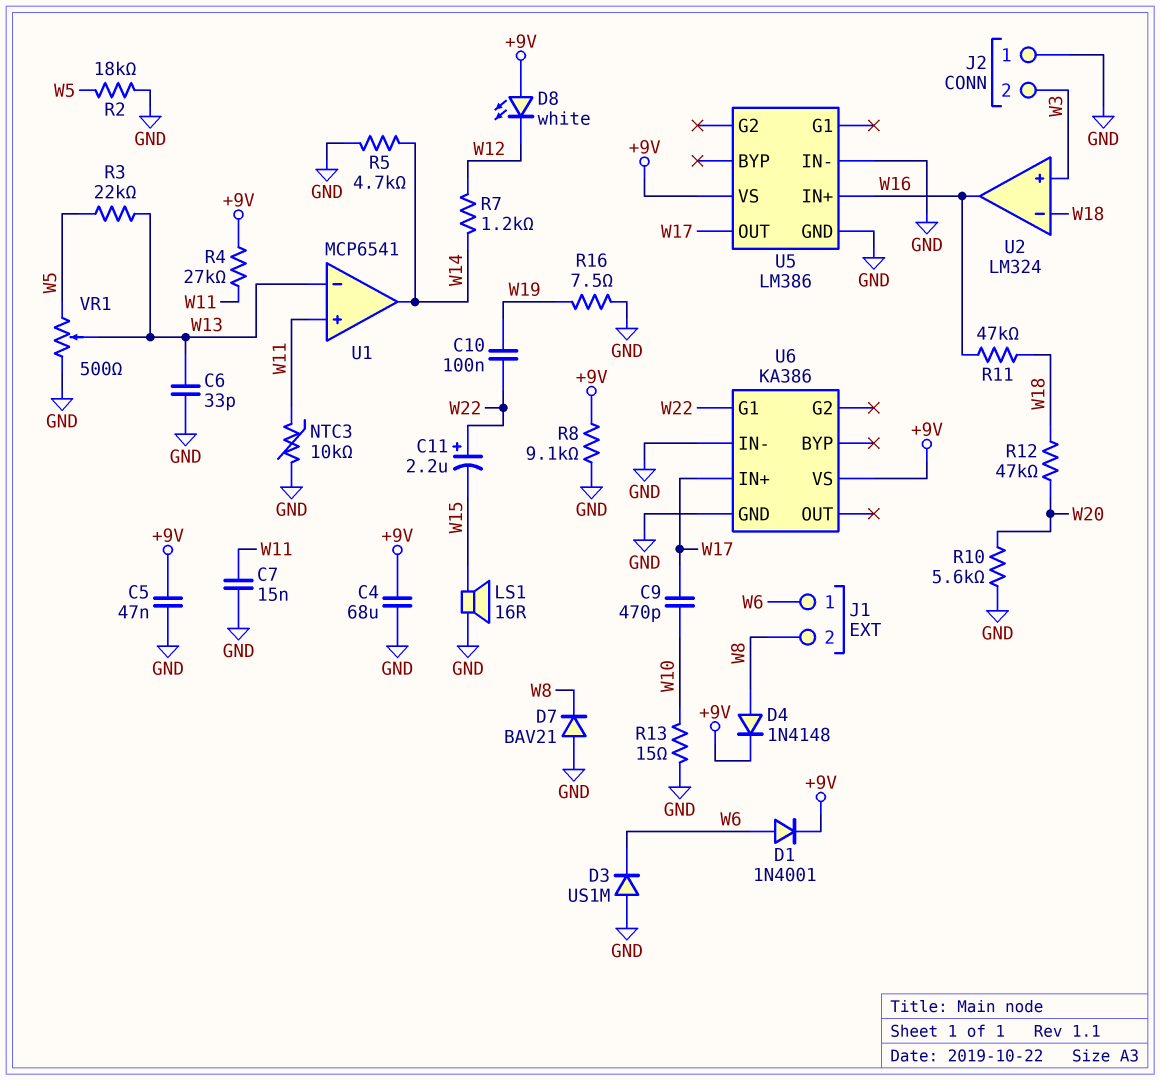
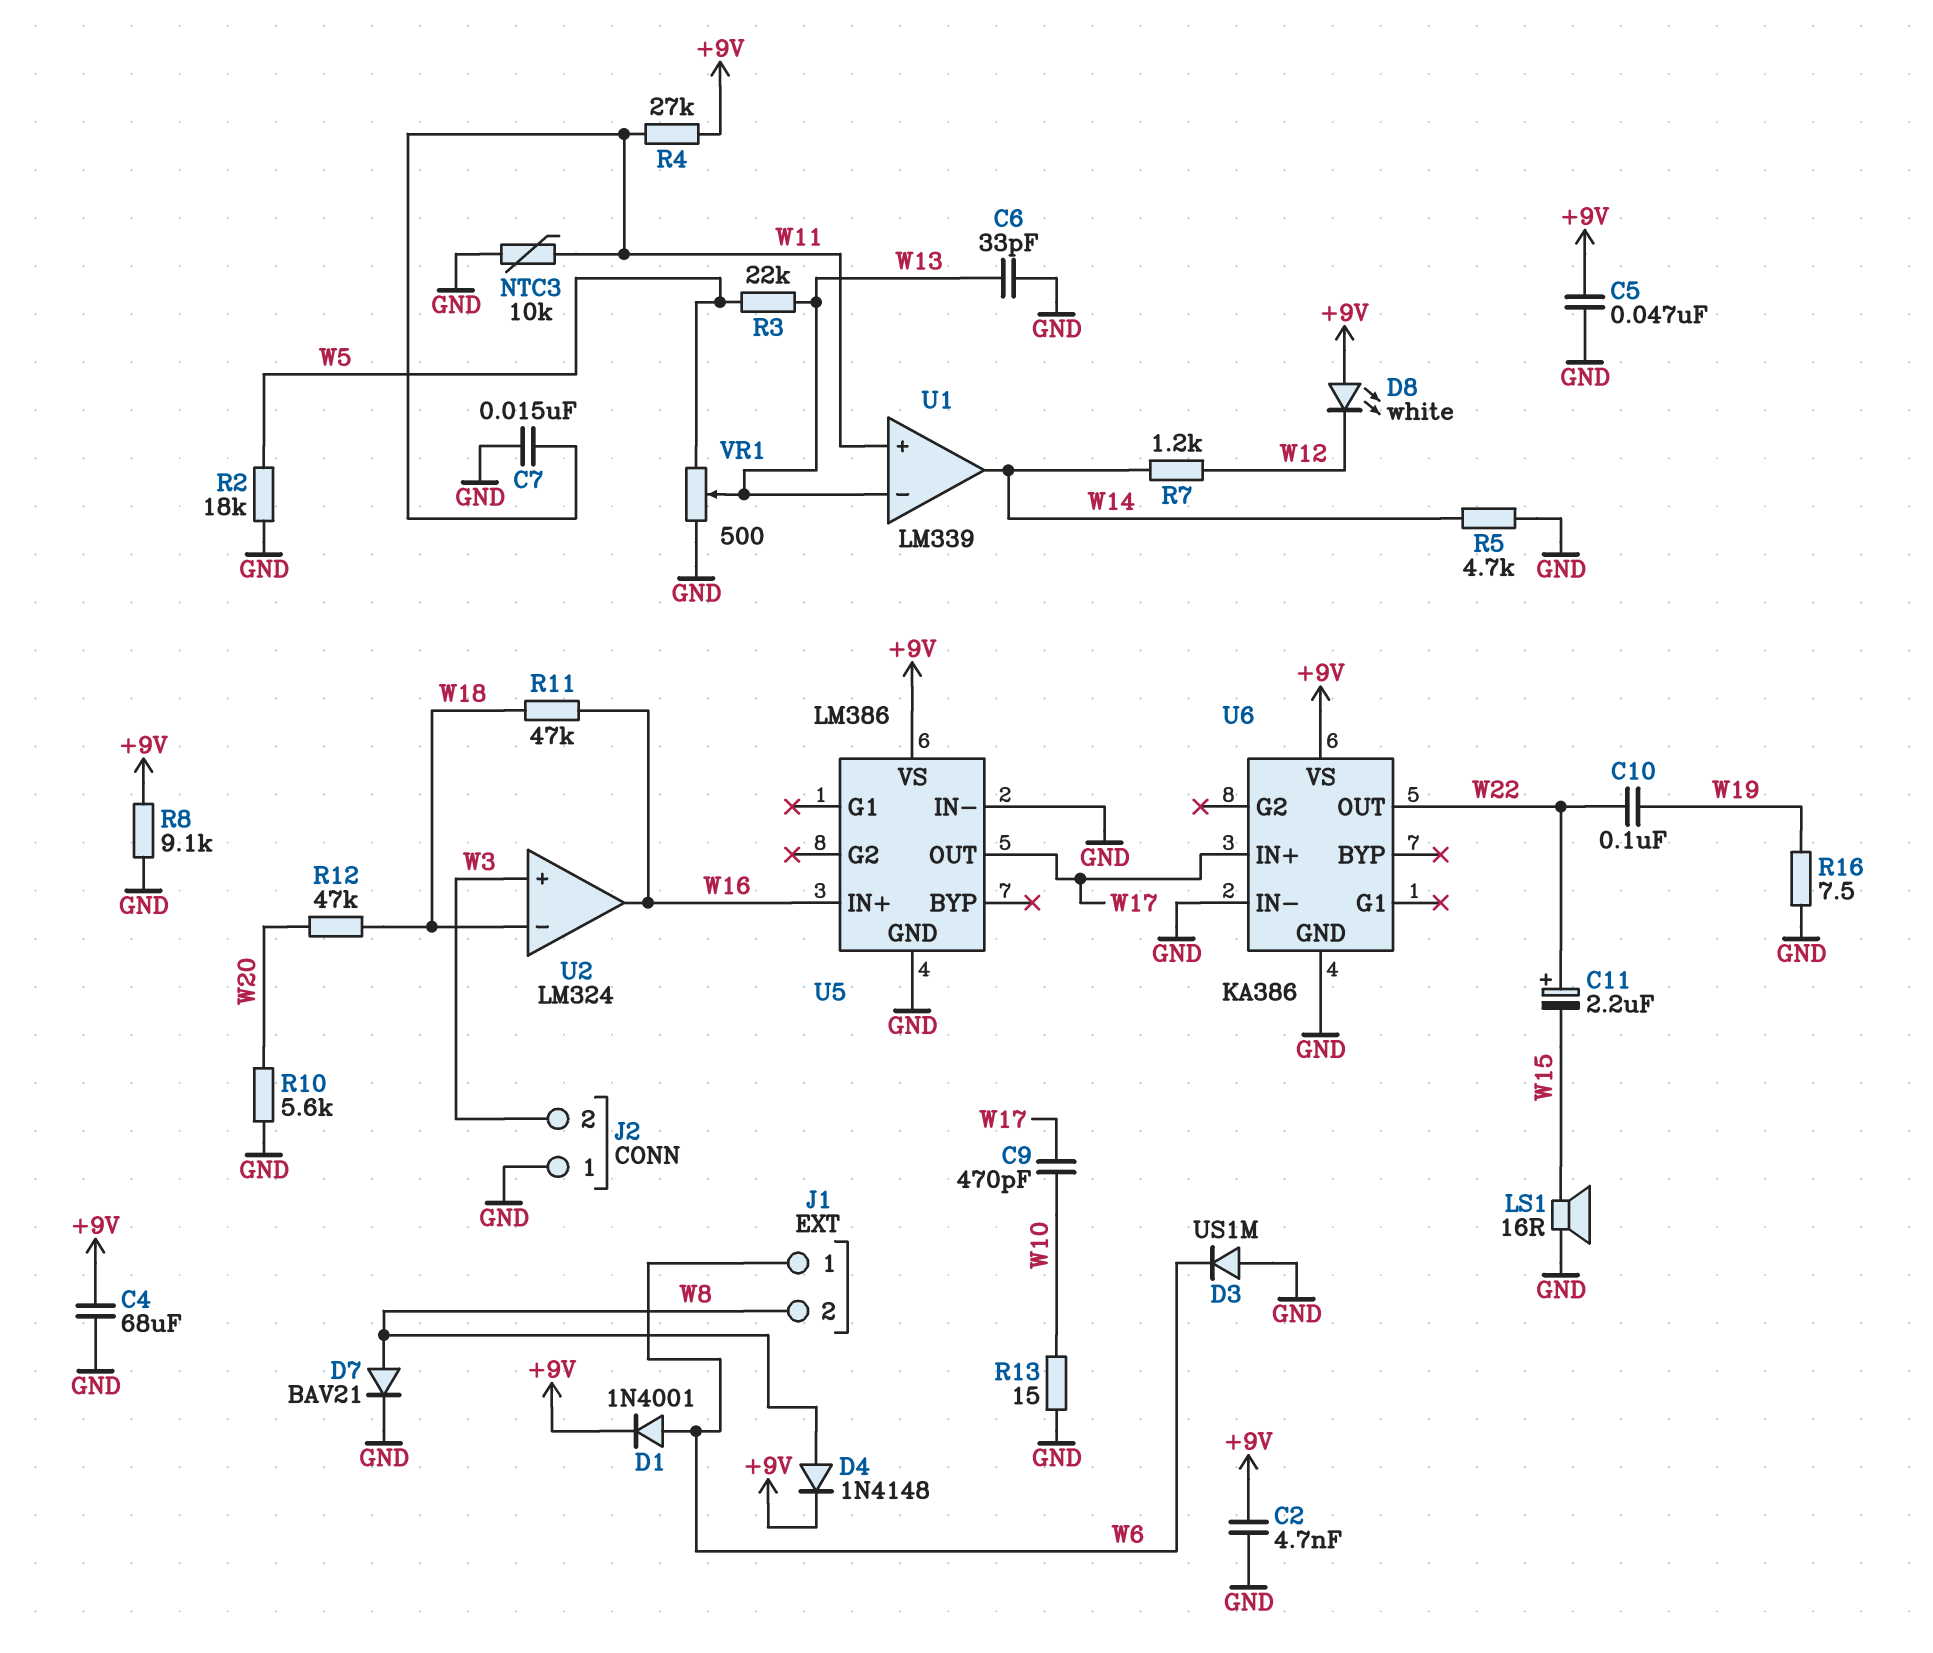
C2: none -> 4.7nF (+9V, GND)
D7: diode BAV21 (A GND, K W8) -> diode BAV21 (A W8, K GND)
U1: MCP6541 -> LM339
U6 pin G1: W22 -> none
U6 pin OUT: none -> W22

